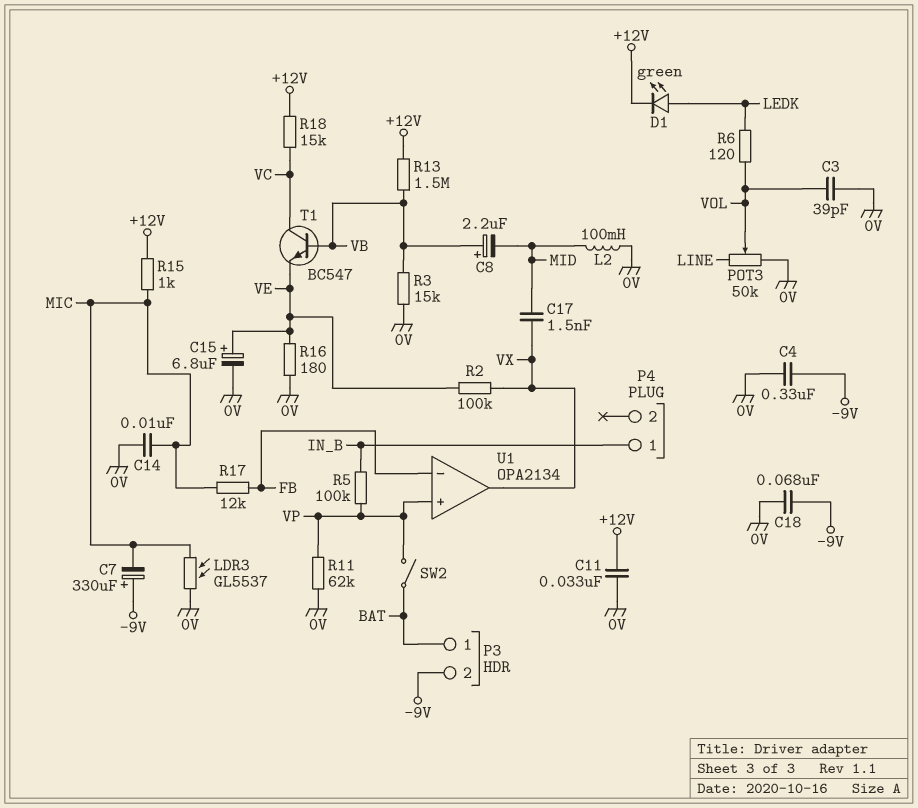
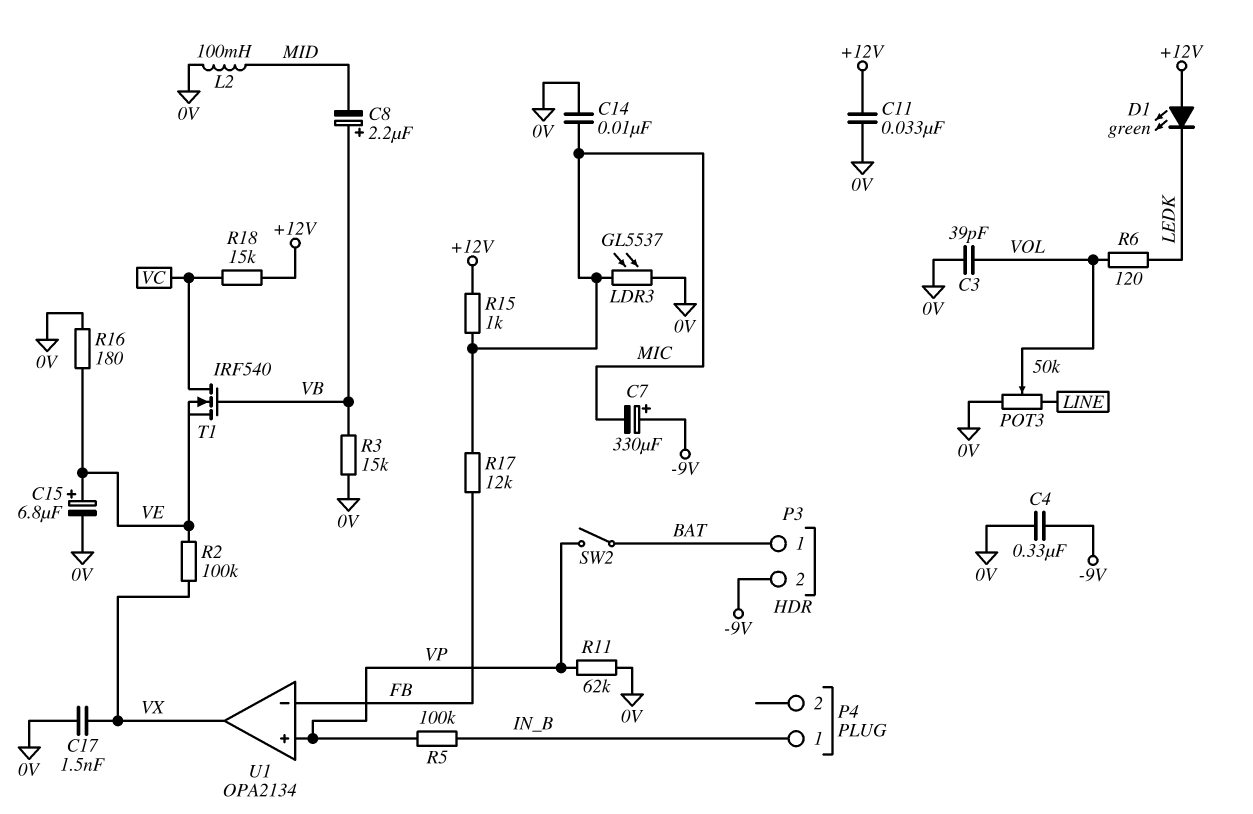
C17: 1.5nF (MID, VX) -> 1.5nF (0V, VX)
C18: 68nF (-9V, 0V) -> none
D1: LED green (A LEDK, K +12V) -> LED green (A +12V, K LEDK)
R13: 1.5M (+12V, VB) -> none
T1: NPN BC547 (B VB, C VC, E VE) -> NMOS IRF540 (G VB, D VC, S VE)

